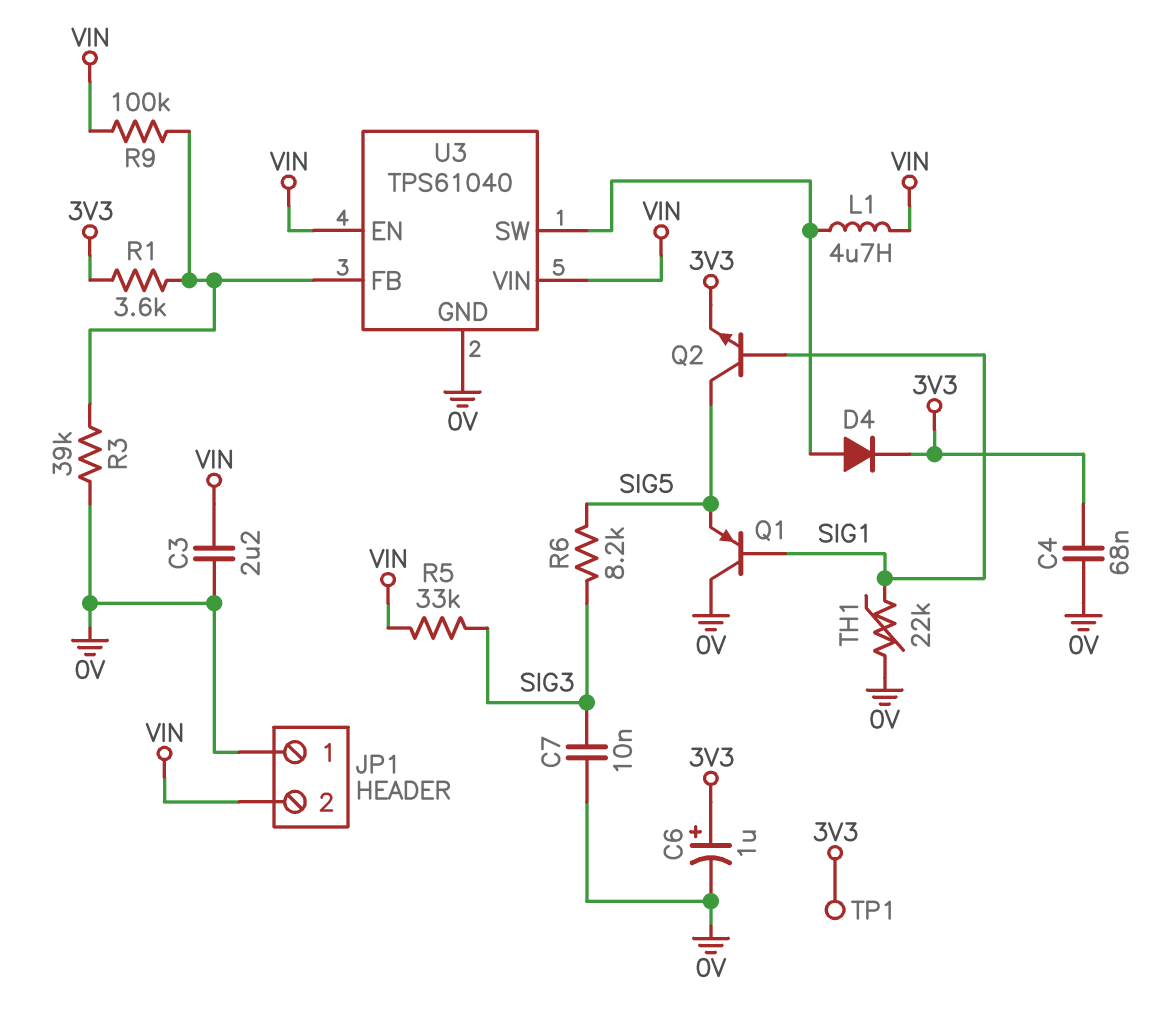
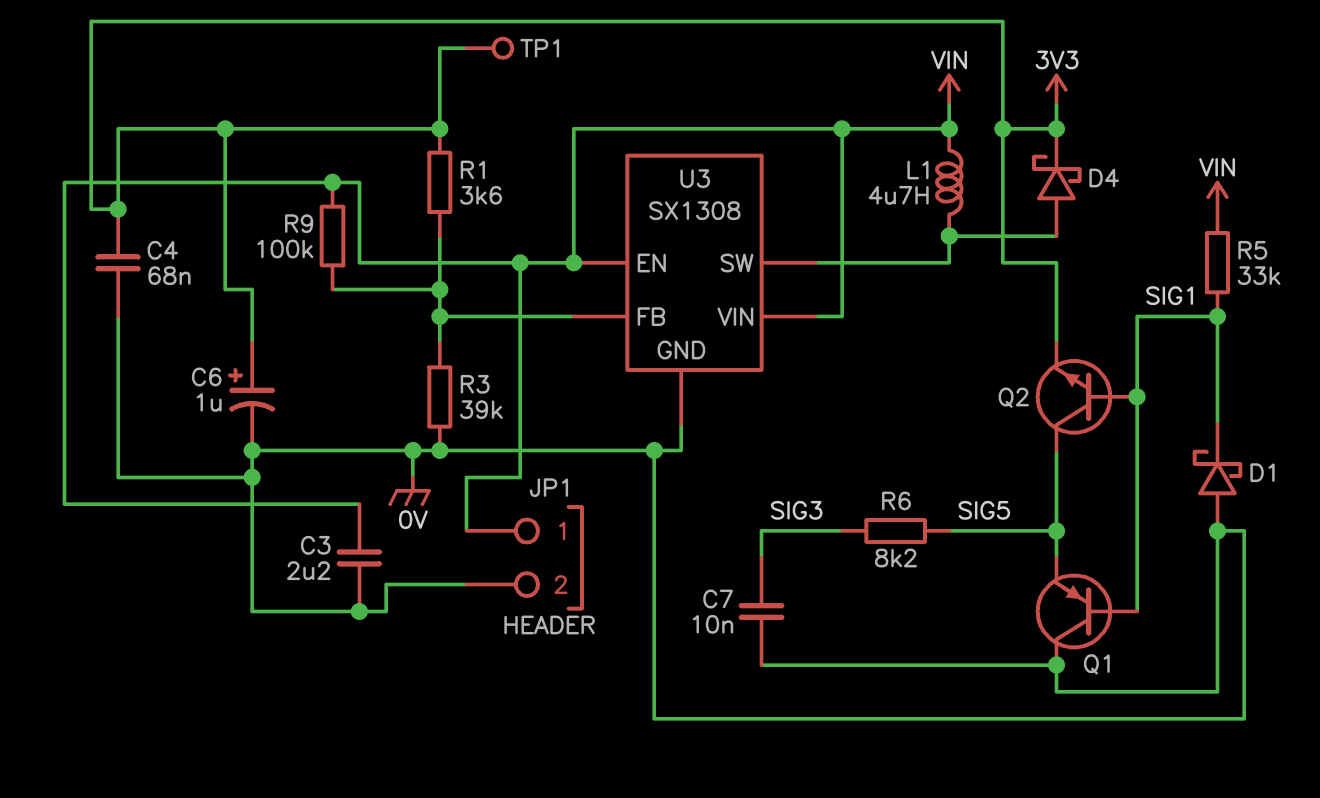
D1: none -> schottky (A 0V, K SIG1)
D4: diode (A U3/SW, K 3V3) -> schottky (A U3/SW, K 3V3)
JP1 pin 1: 0V -> VIN
JP1 pin 2: VIN -> 0V
R5: 33k (SIG3, VIN) -> 33k (SIG1, VIN)
TH1: 22k (0V, SIG1) -> none
U3: TPS61040 -> SX1308

